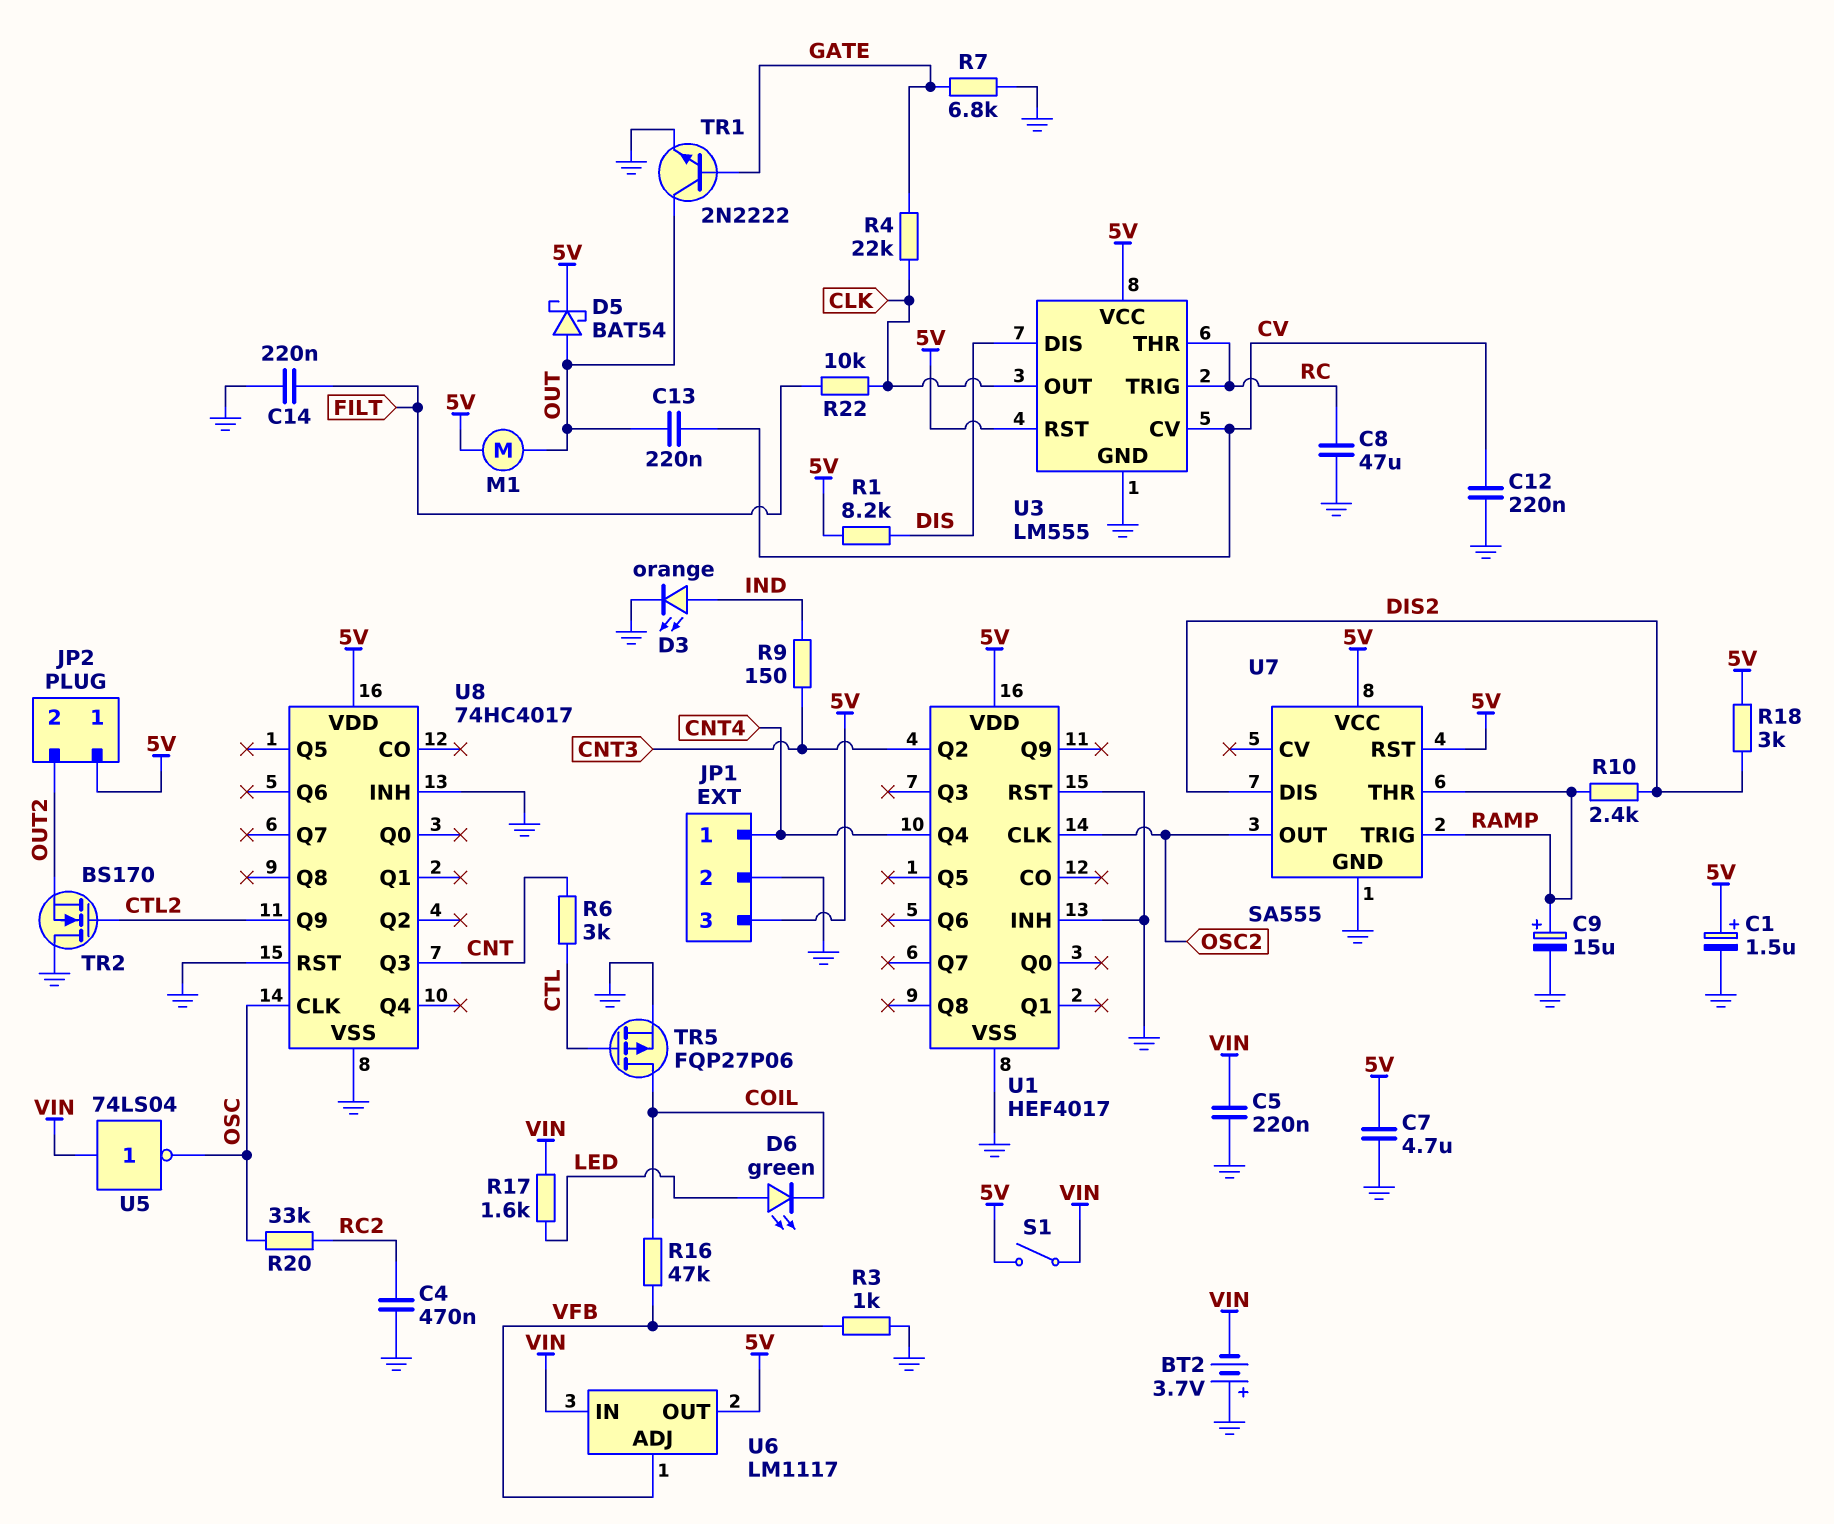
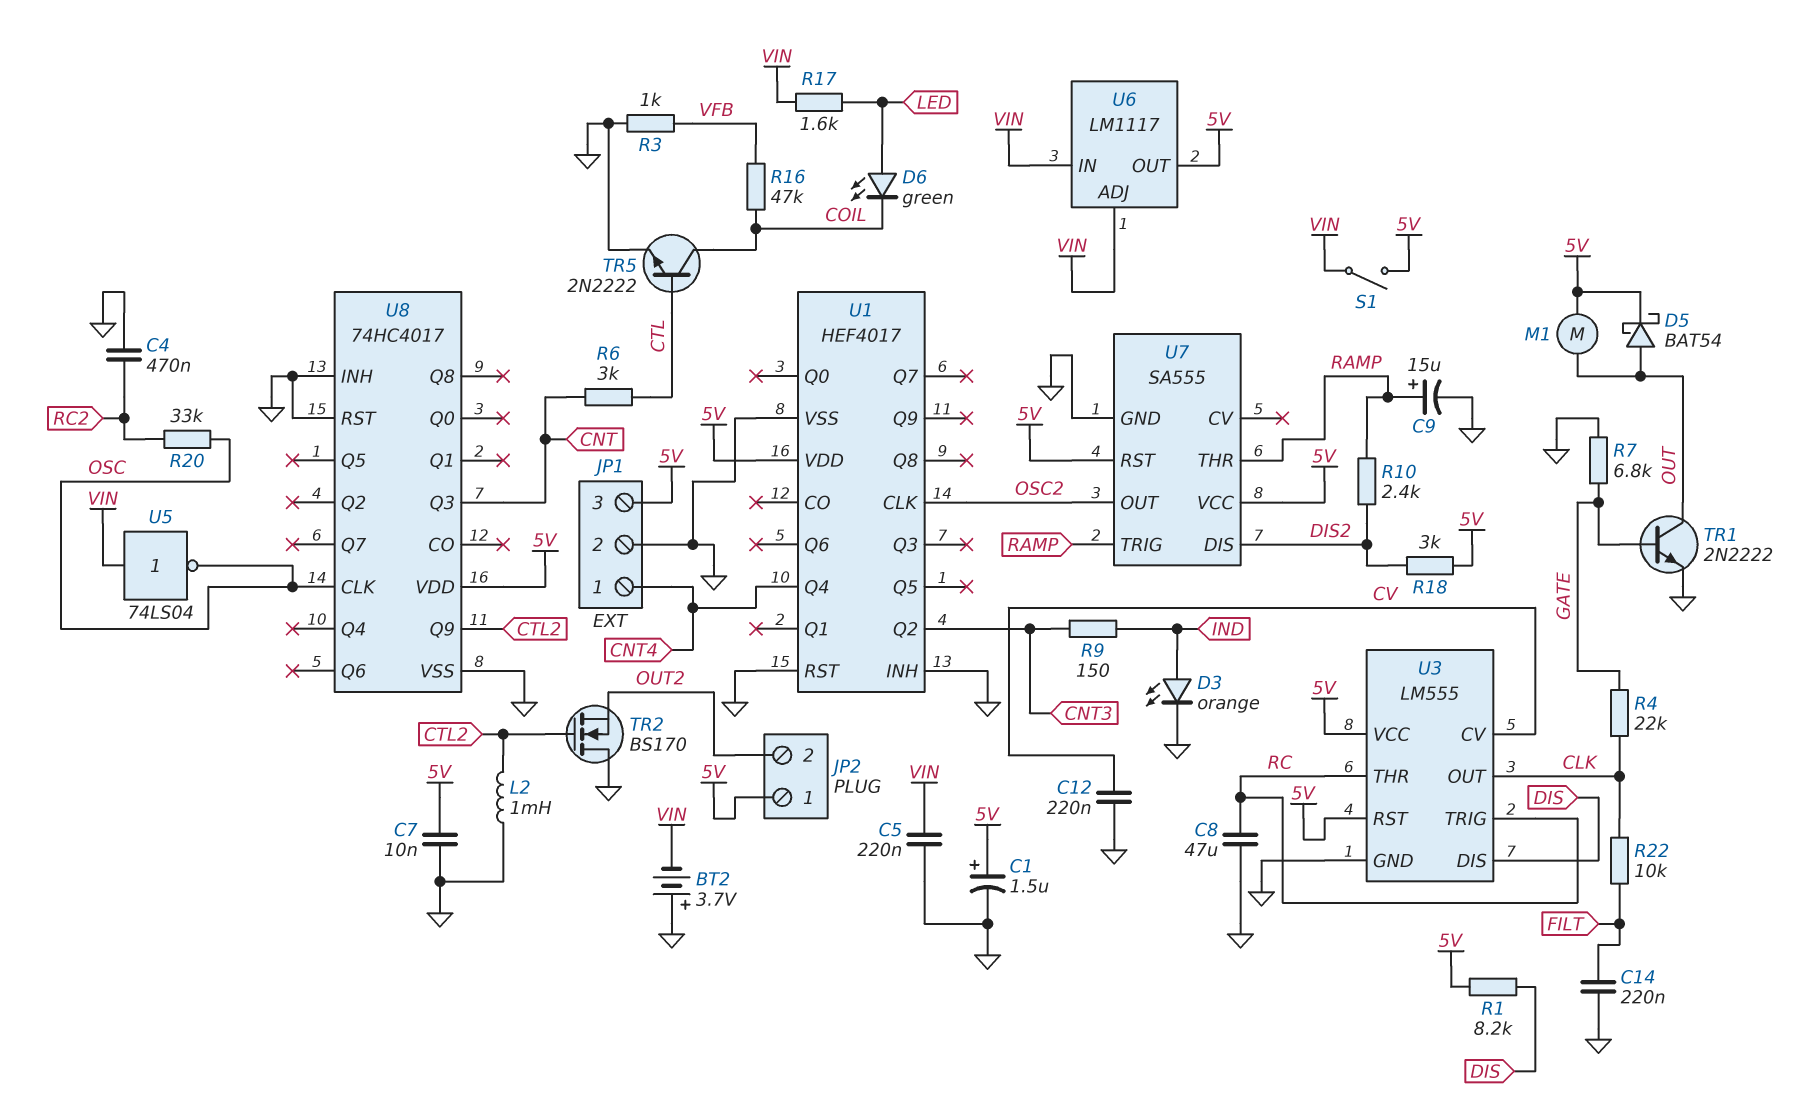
C7: 4.7uF (5V, GND) -> 10nF (5V, GND)
C13: 220nF (CV, OUT) -> none
L2: none -> 1mH (CTL2, GND)
TR5: PMOS FQP27P06 (G CTL, D COIL, S GND) -> NPN 2N2222 (B CTL, C COIL, E GND)
U6 pin ADJ: VFB -> VIN

